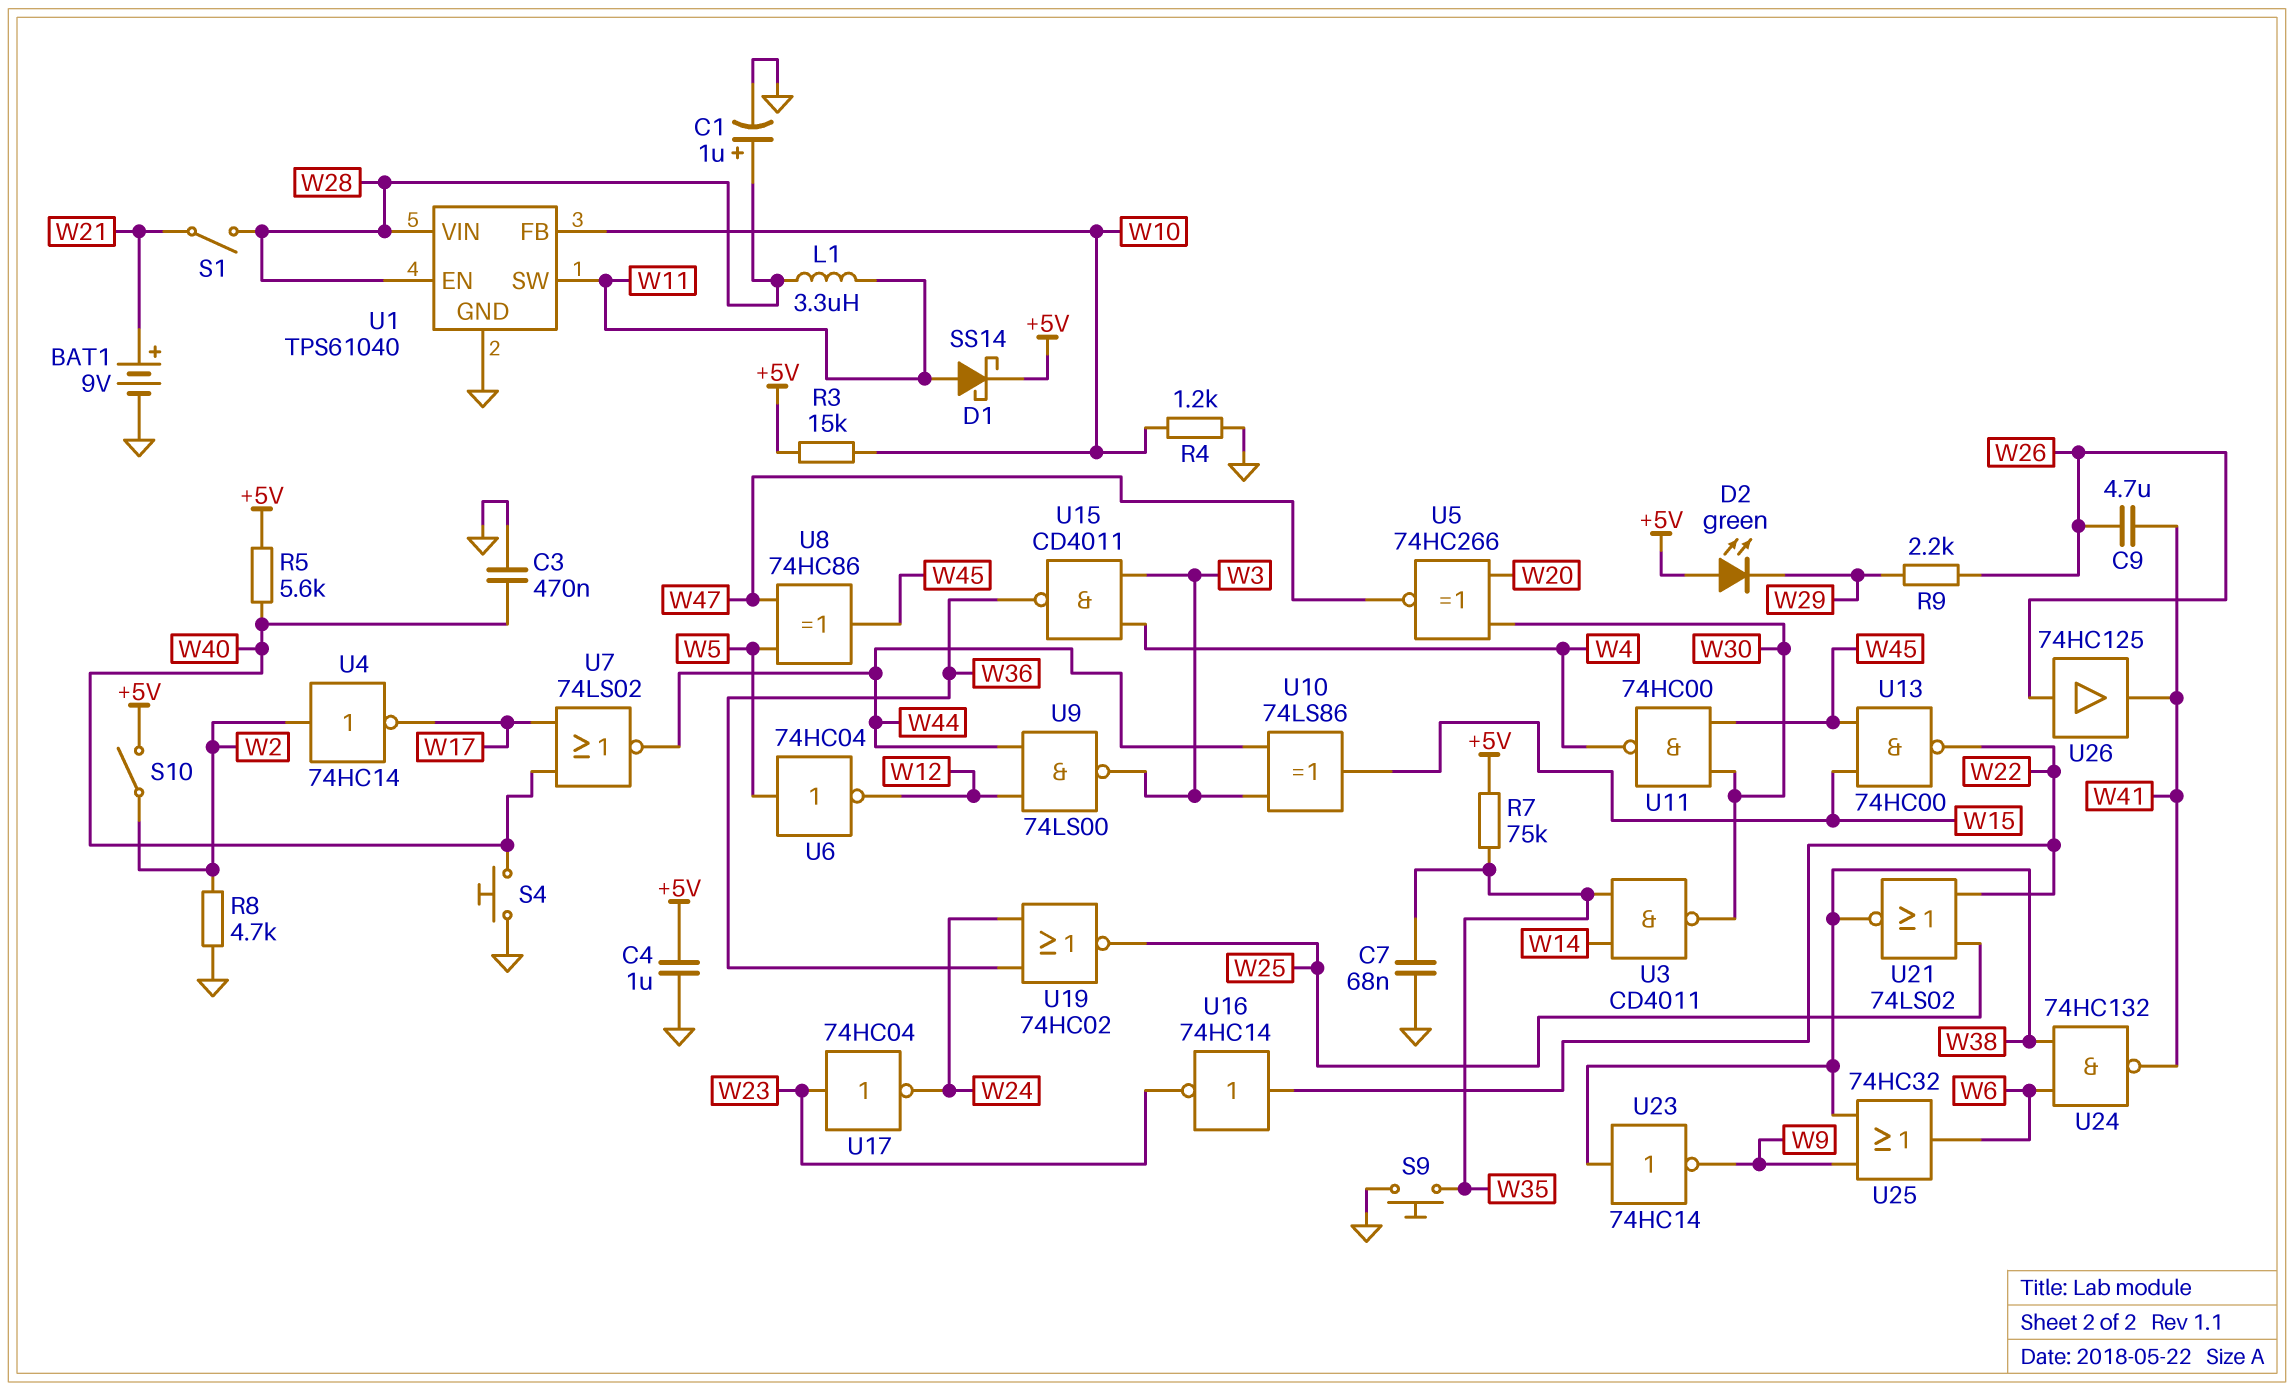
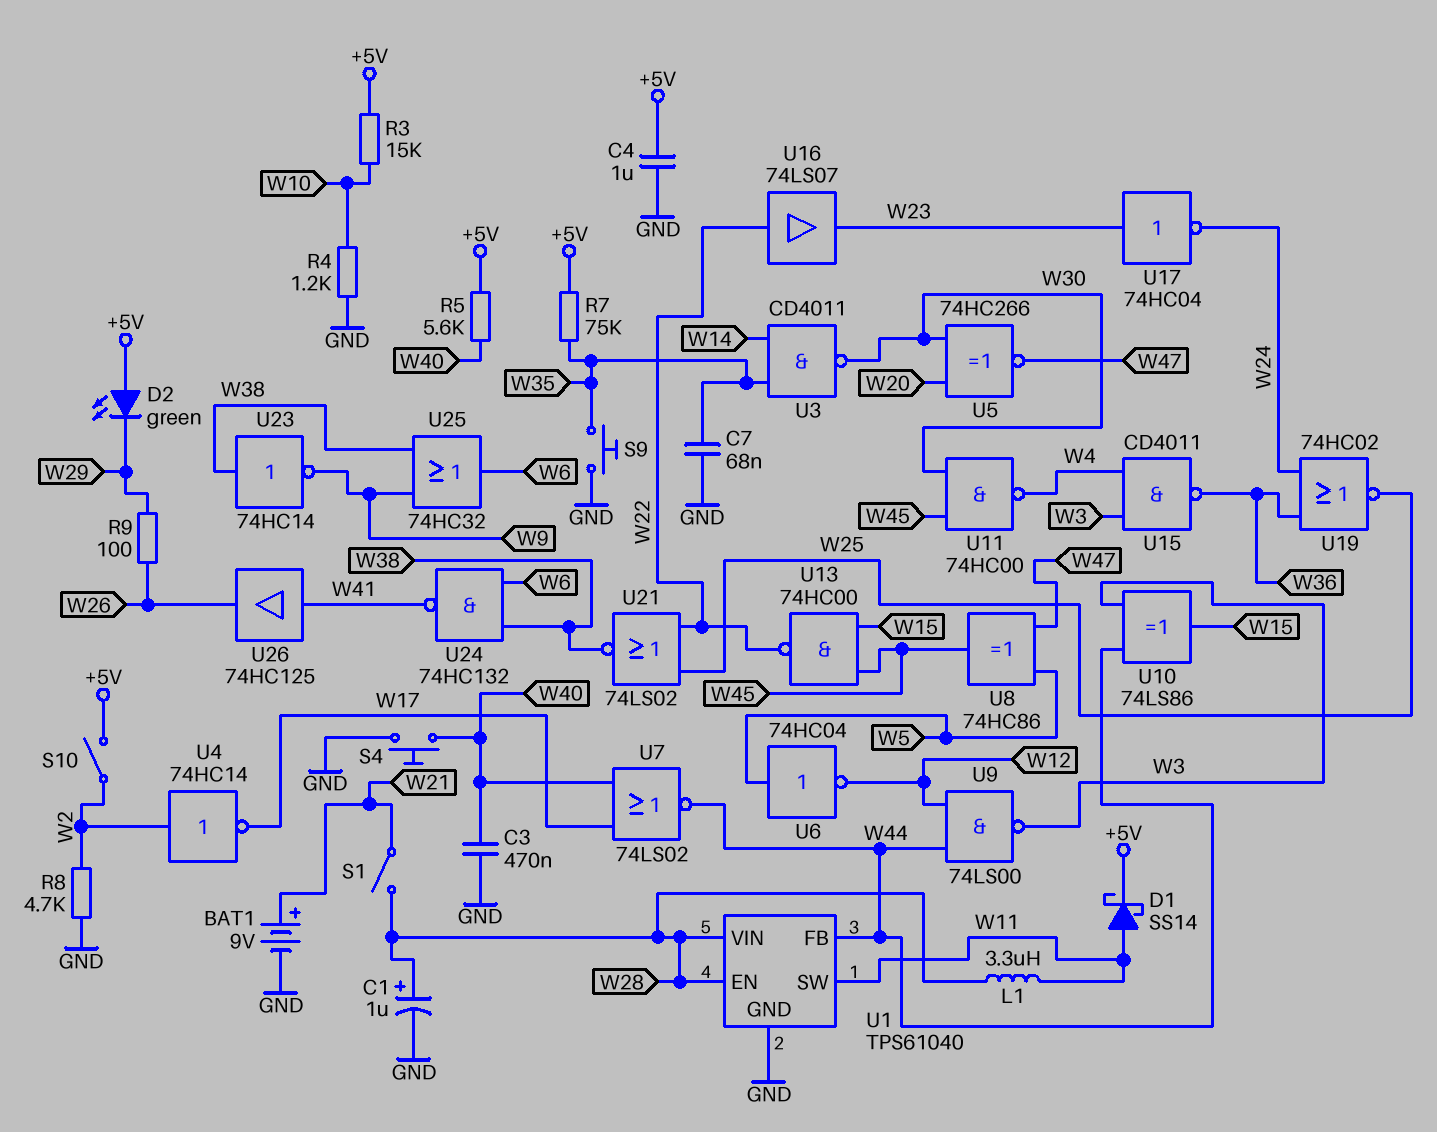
C9: 4.7uF (W26, W41) -> none
R9: 2.2k (W26, W29) -> 100 (W26, W29)
U1 pin FB: W10 -> W44
U16: NOT 74HC14 (in W22, out W23) -> buffer 74LS07 (in W22, out W23)
U26: buffer 74HC125 (in W26, out W41) -> buffer 74HC125 (in W41, out W26)

